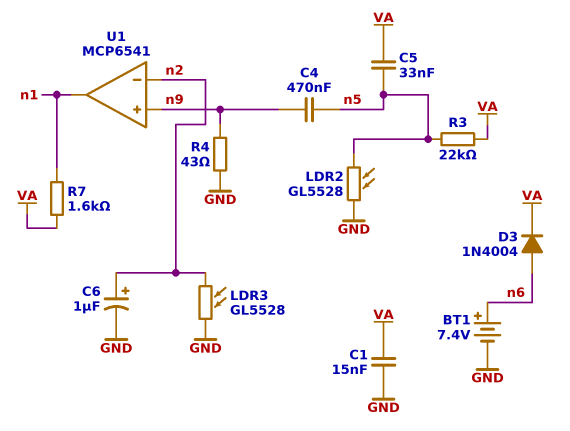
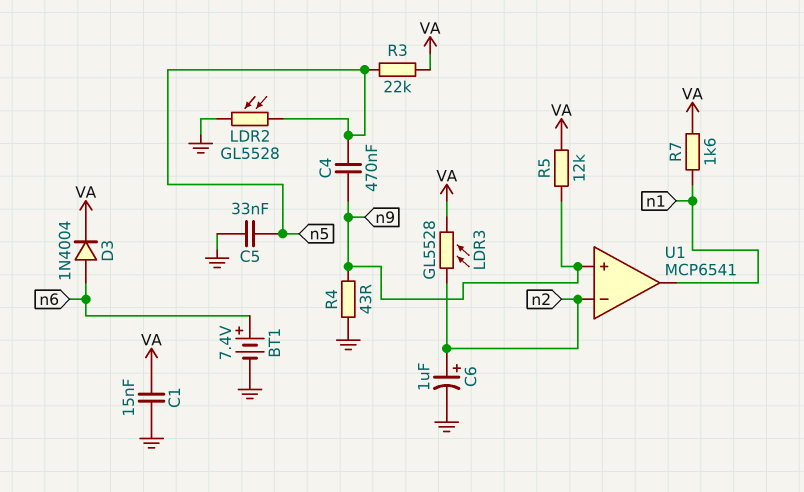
C5: 33nF (VA, n5) -> 33nF (GND, n5)
LDR3: GL5528 (GND, n2) -> GL5528 (VA, n2)
R5: none -> 12k (VA, n9)

